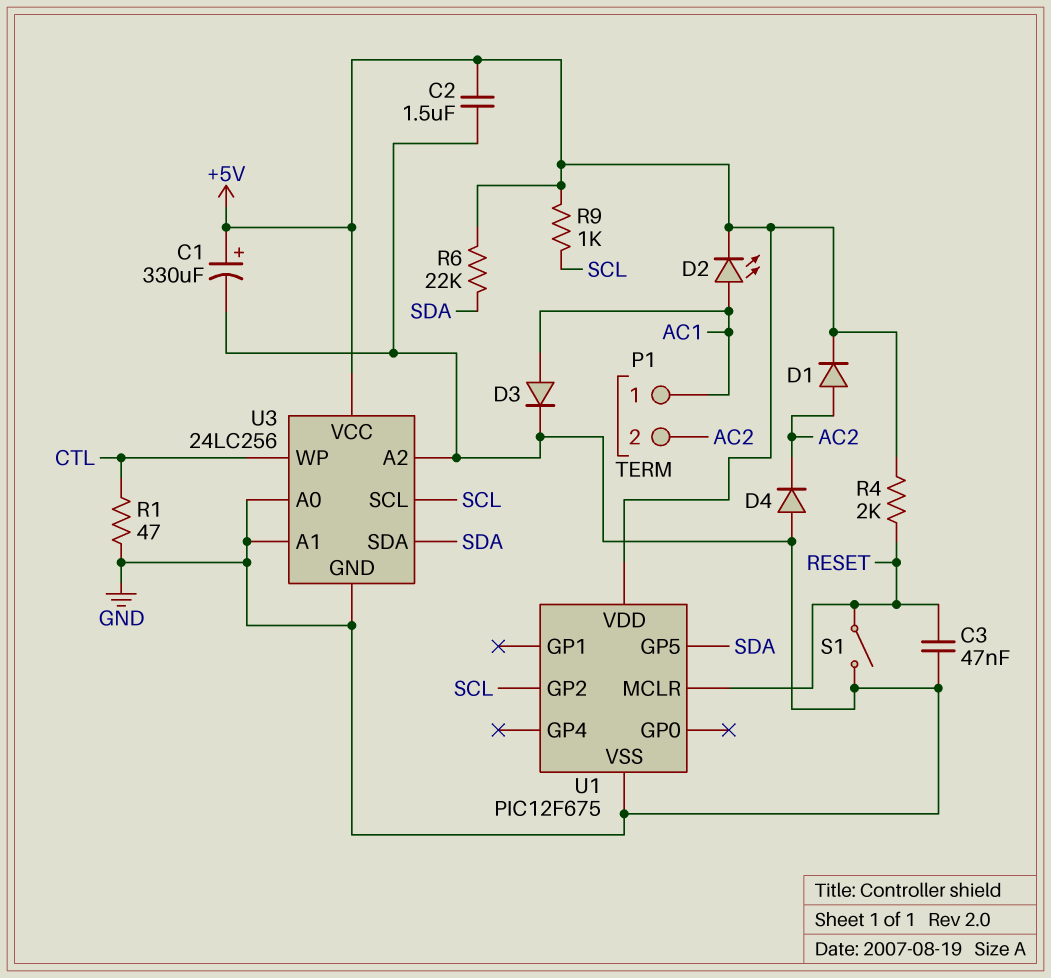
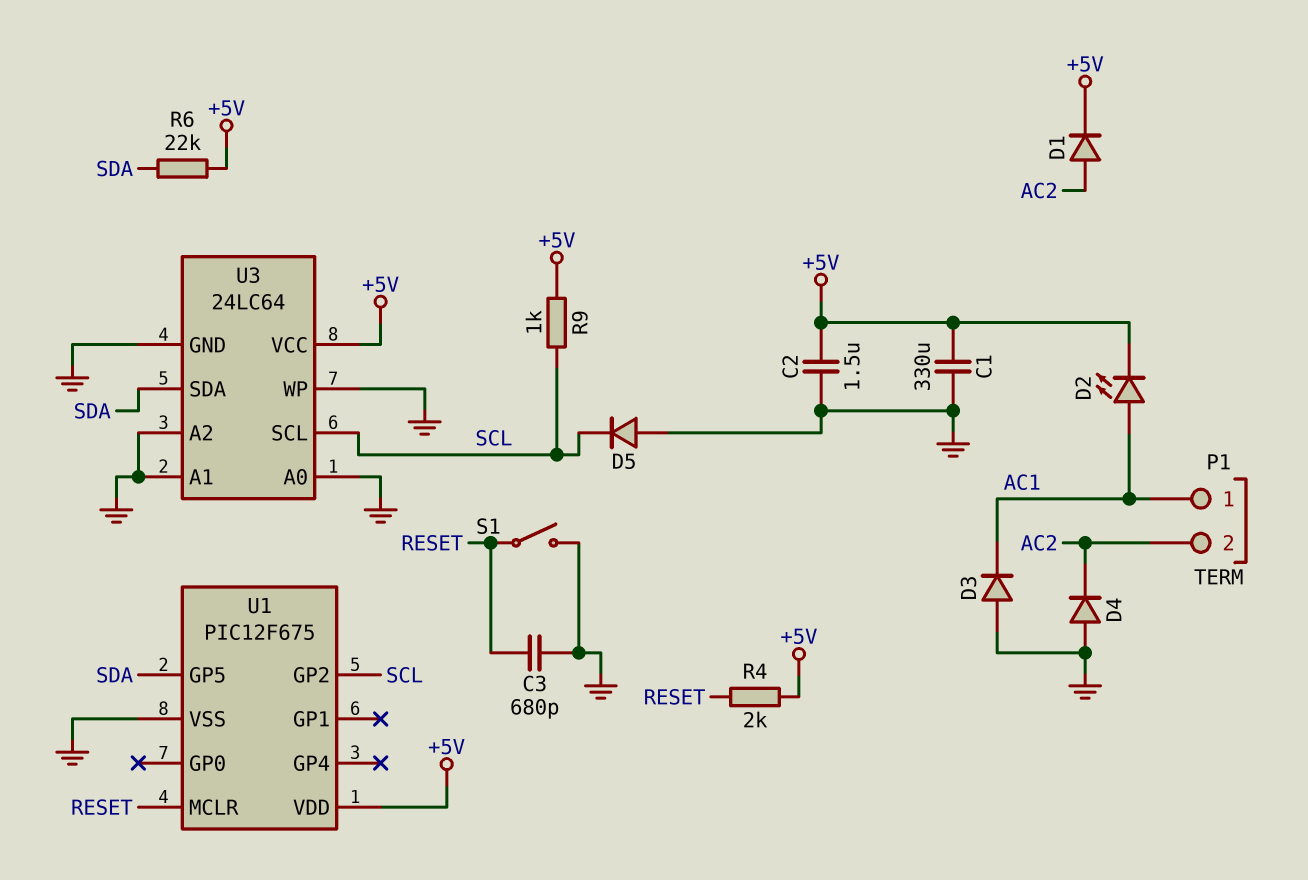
C1: 330uF (plus +5V, minus GND) -> 330uF (+5V, GND)
C3: 47nF (GND, RESET) -> 680pF (GND, RESET)
D3: diode (A AC1, K GND) -> diode (A GND, K AC1)
D5: none -> diode (A GND, K SCL)
R1: 47 (CTL, GND) -> none
U3: 24LC256 -> 24LC64
U3 pin WP: CTL -> GND

